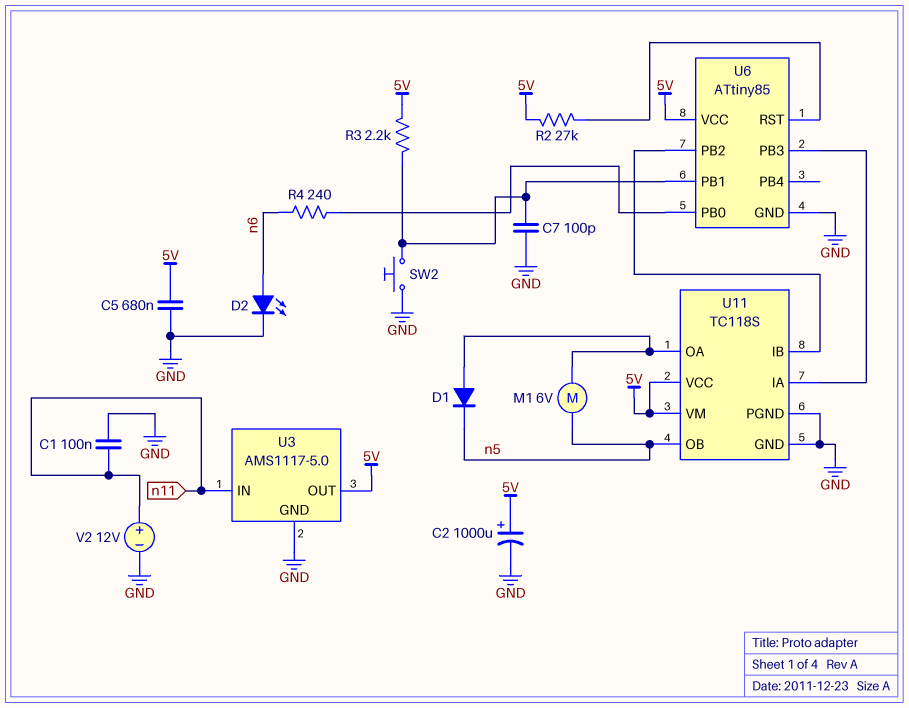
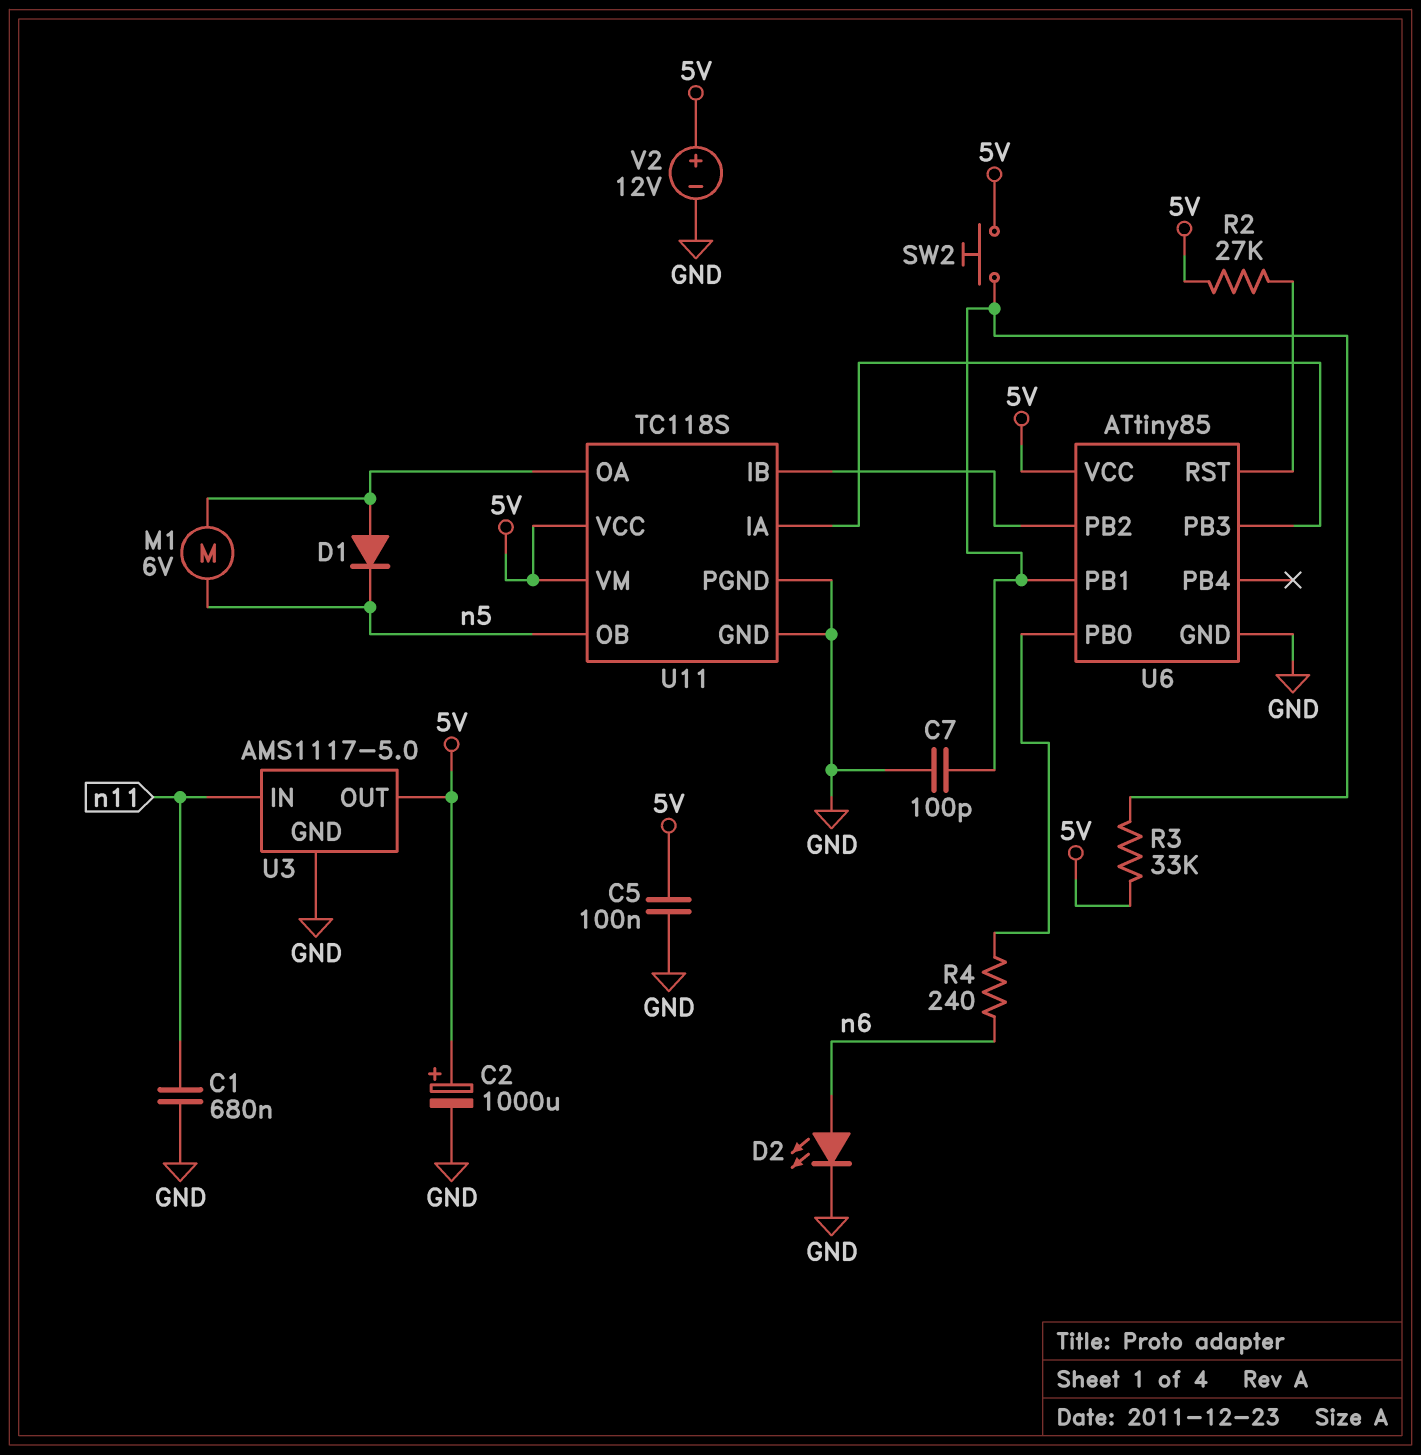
C1: 100nF (GND, n11) -> 680nF (GND, n11)
C5: 680nF (5V, GND) -> 100nF (5V, GND)
R3: 2.2k (5V, U6/PB1) -> 33k (5V, U6/PB1)
SW2: button (GND, U6/PB1) -> button (5V, U6/PB1)
V2: 12V (plus n11, minus GND) -> 12V (plus 5V, minus GND)

